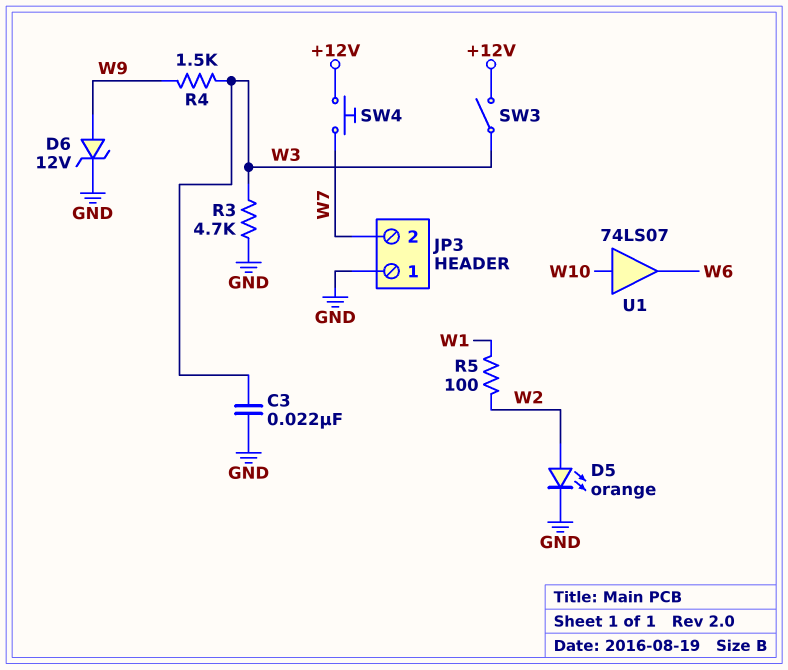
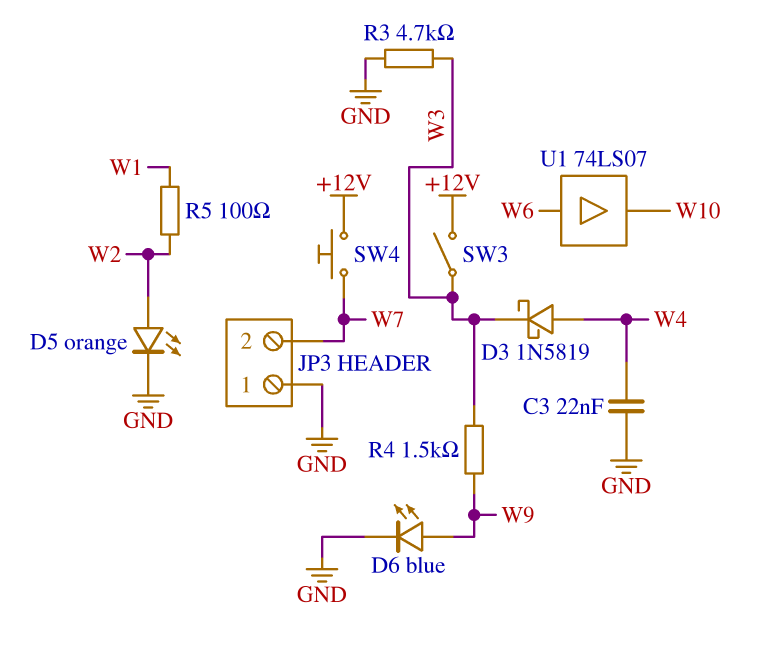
C3: 22nF (GND, W3) -> 22nF (GND, W4)
D3: none -> schottky 1N5819 (A W4, K W3)
D6: zener 12V (A W9, K GND) -> LED blue (A W9, K GND)
U1: buffer 74LS07 (in W10, out W6) -> buffer 74LS07 (in W6, out W10)

